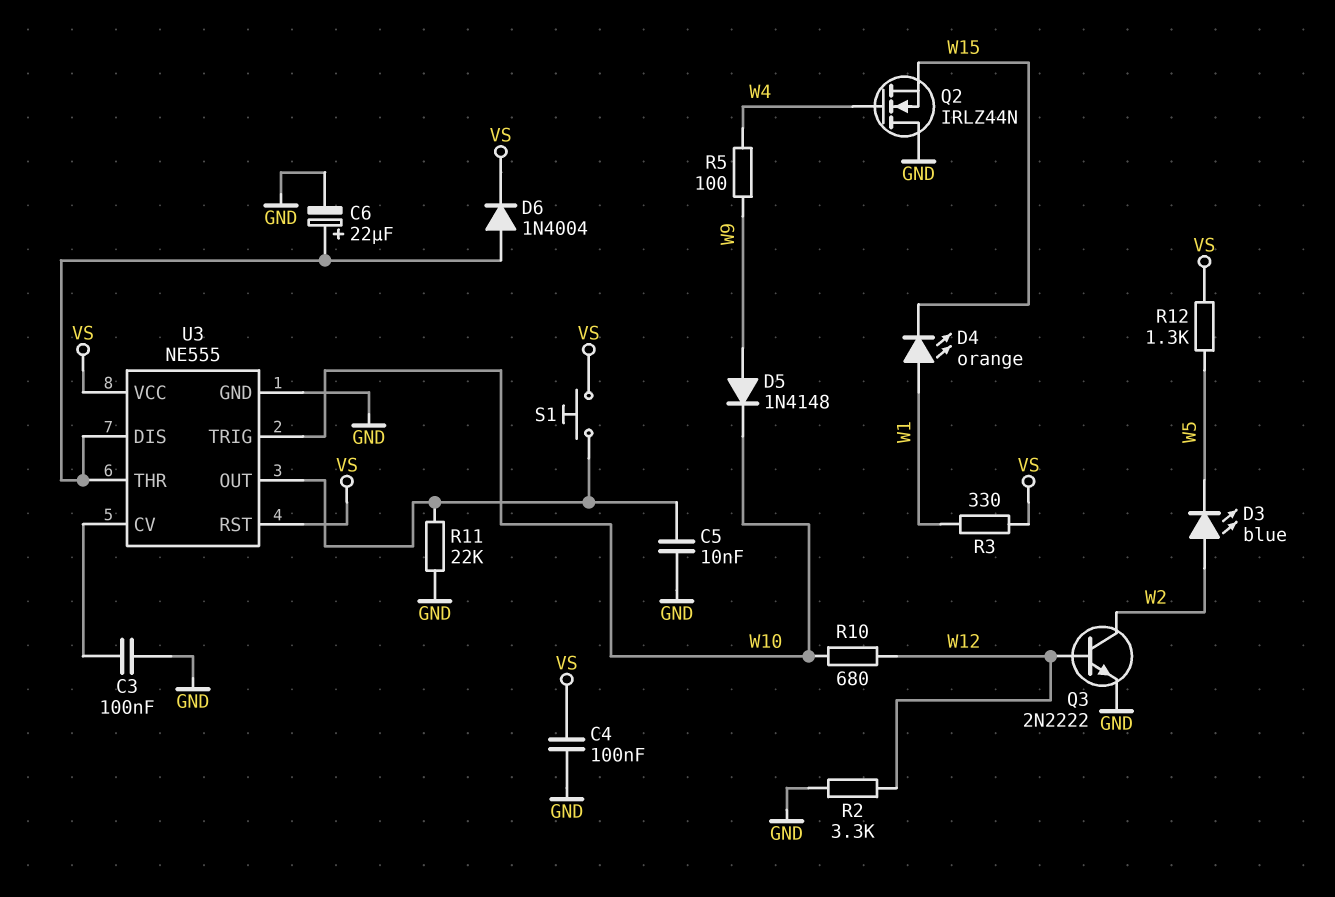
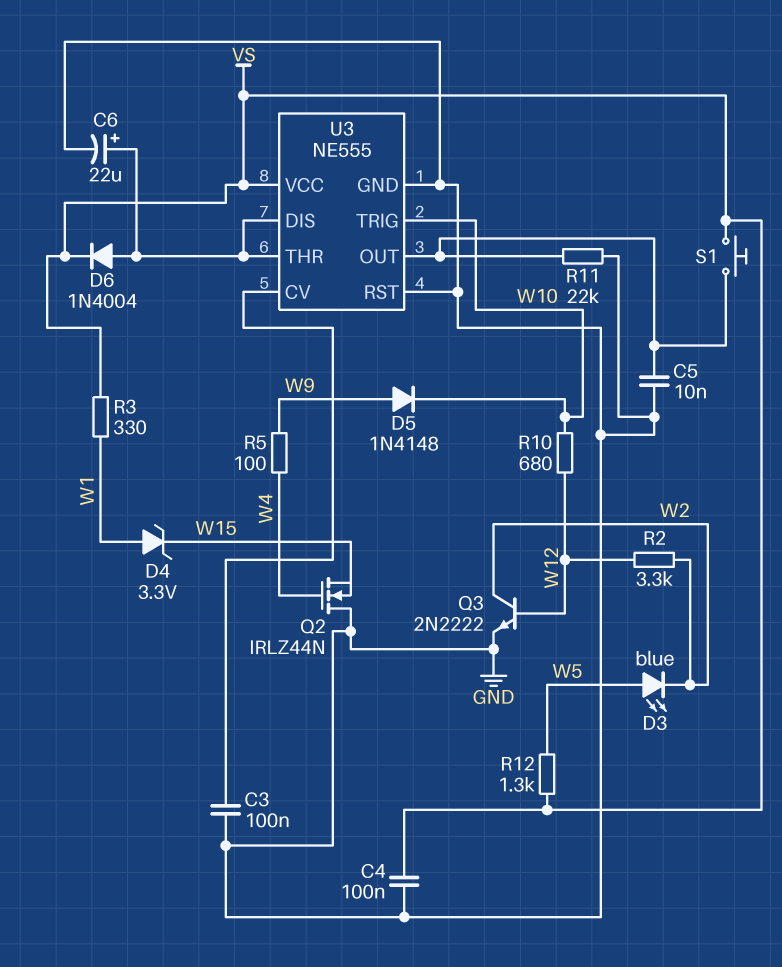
D3: LED blue (A W2, K W5) -> LED blue (A W5, K W2)
D4: LED orange (A W1, K W15) -> zener 3.3V (A W1, K W15)
R2: 3.3k (GND, W12) -> 3.3k (W2, W12)
U3 pin RST: VS -> GND

